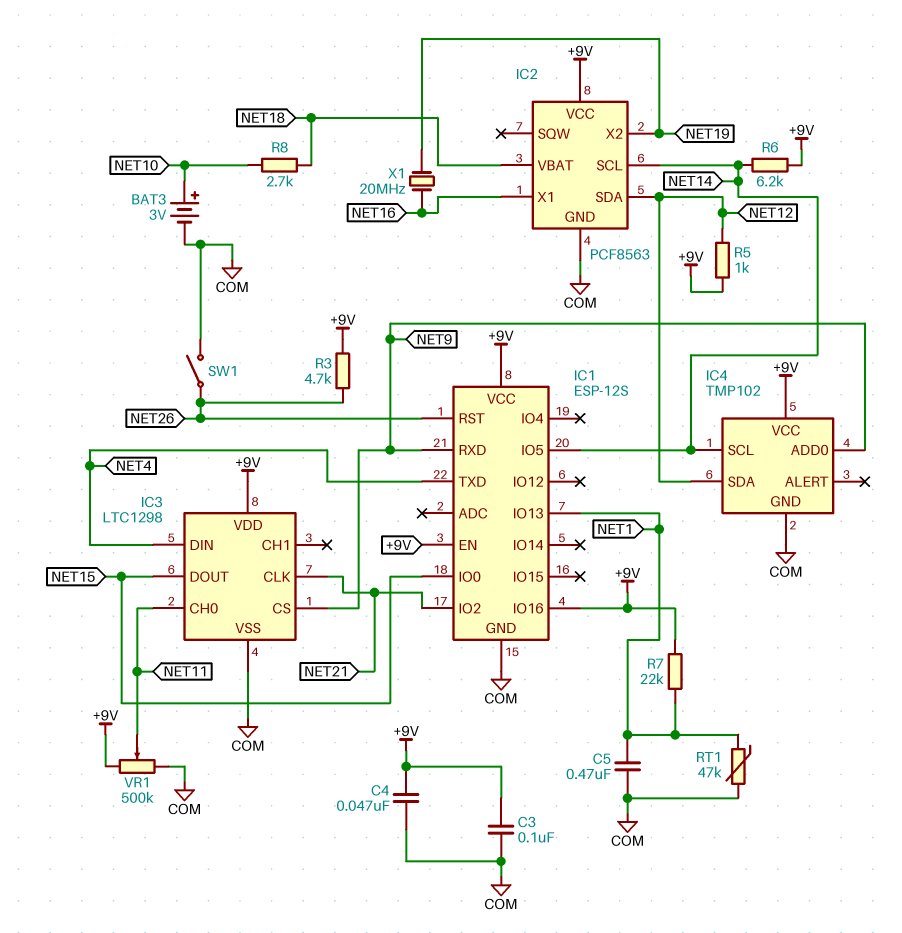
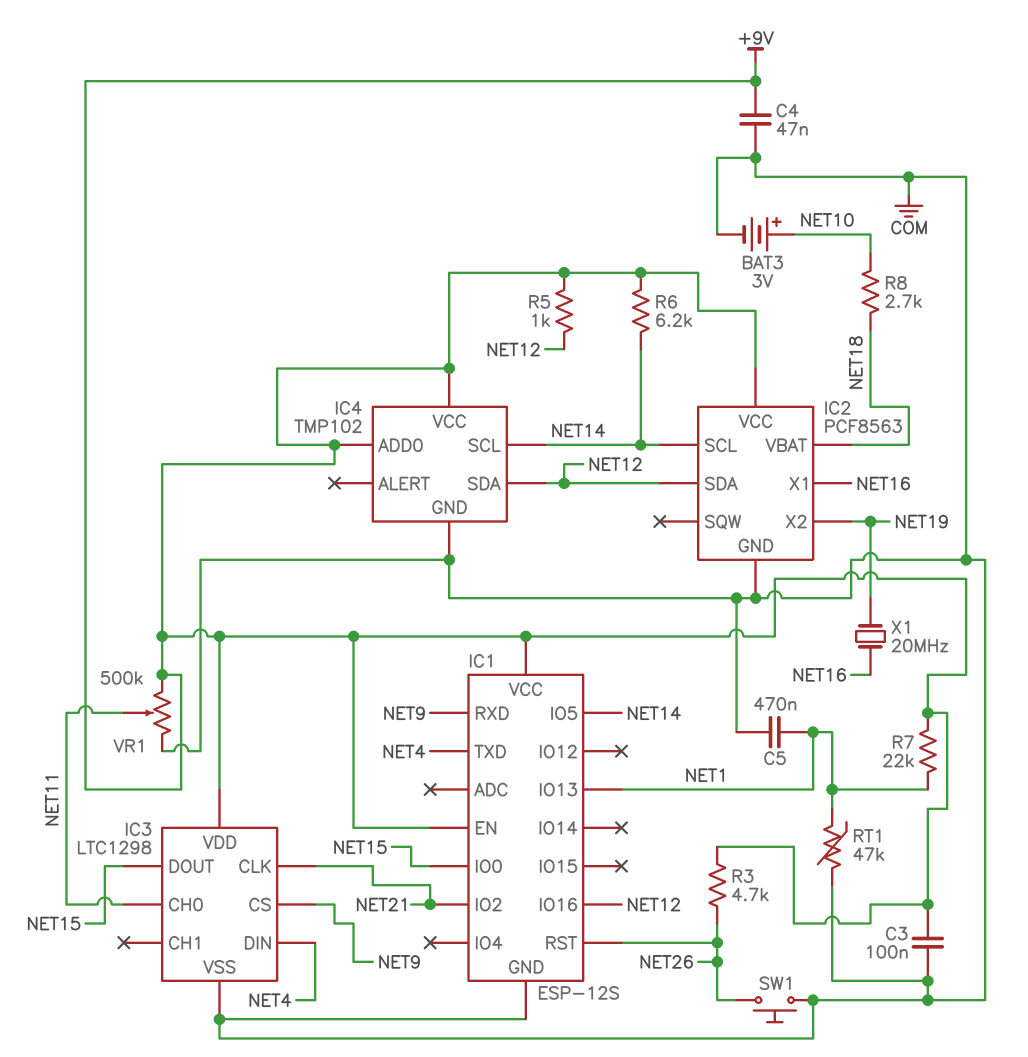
IC1 pin IO16: +9V -> NET12
IC4 pin ADD0: NET9 -> +9V
SW1: switch (COM, NET26) -> button (COM, NET26)

